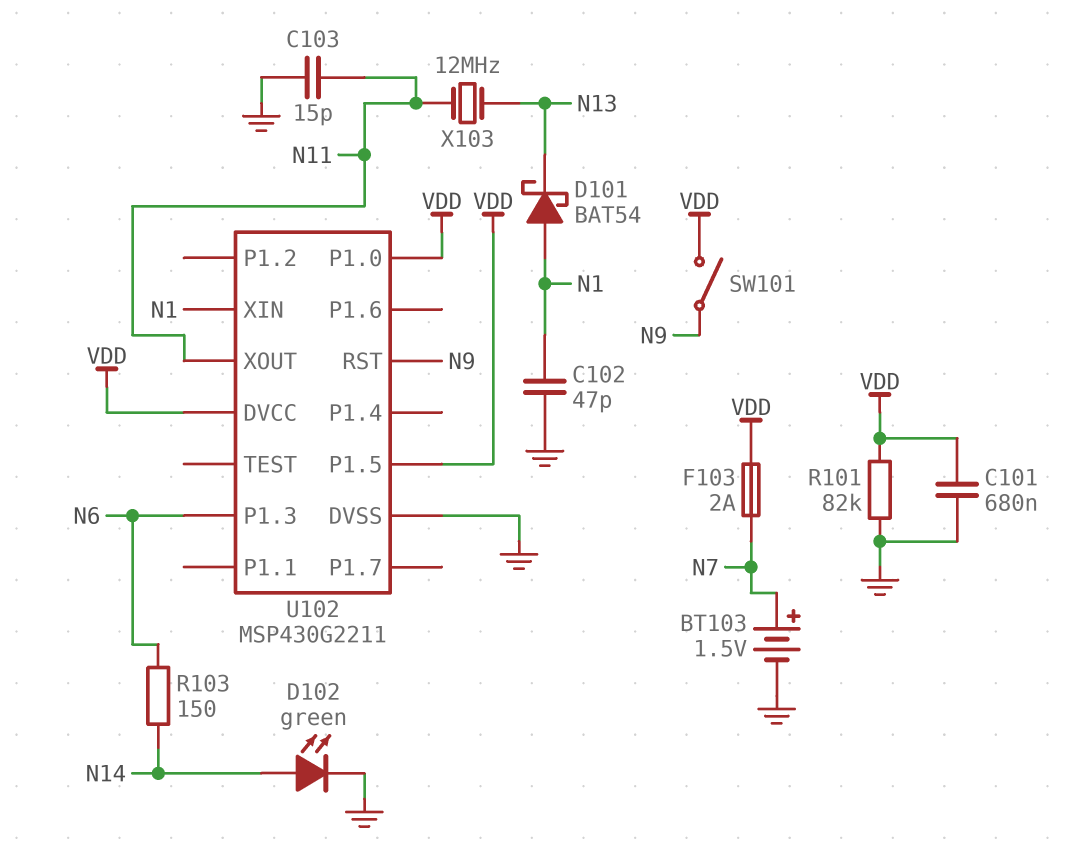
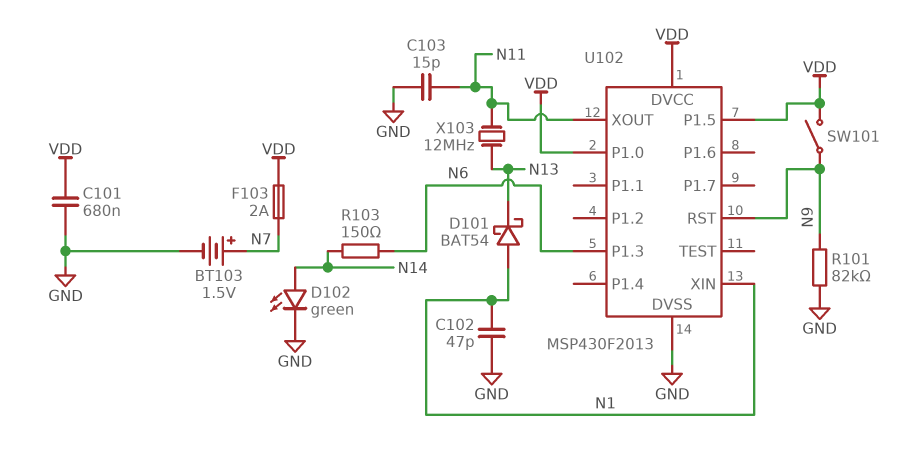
R101: 82k (GND, VDD) -> 82k (GND, N9)
U102: MSP430G2211 -> MSP430F2013

